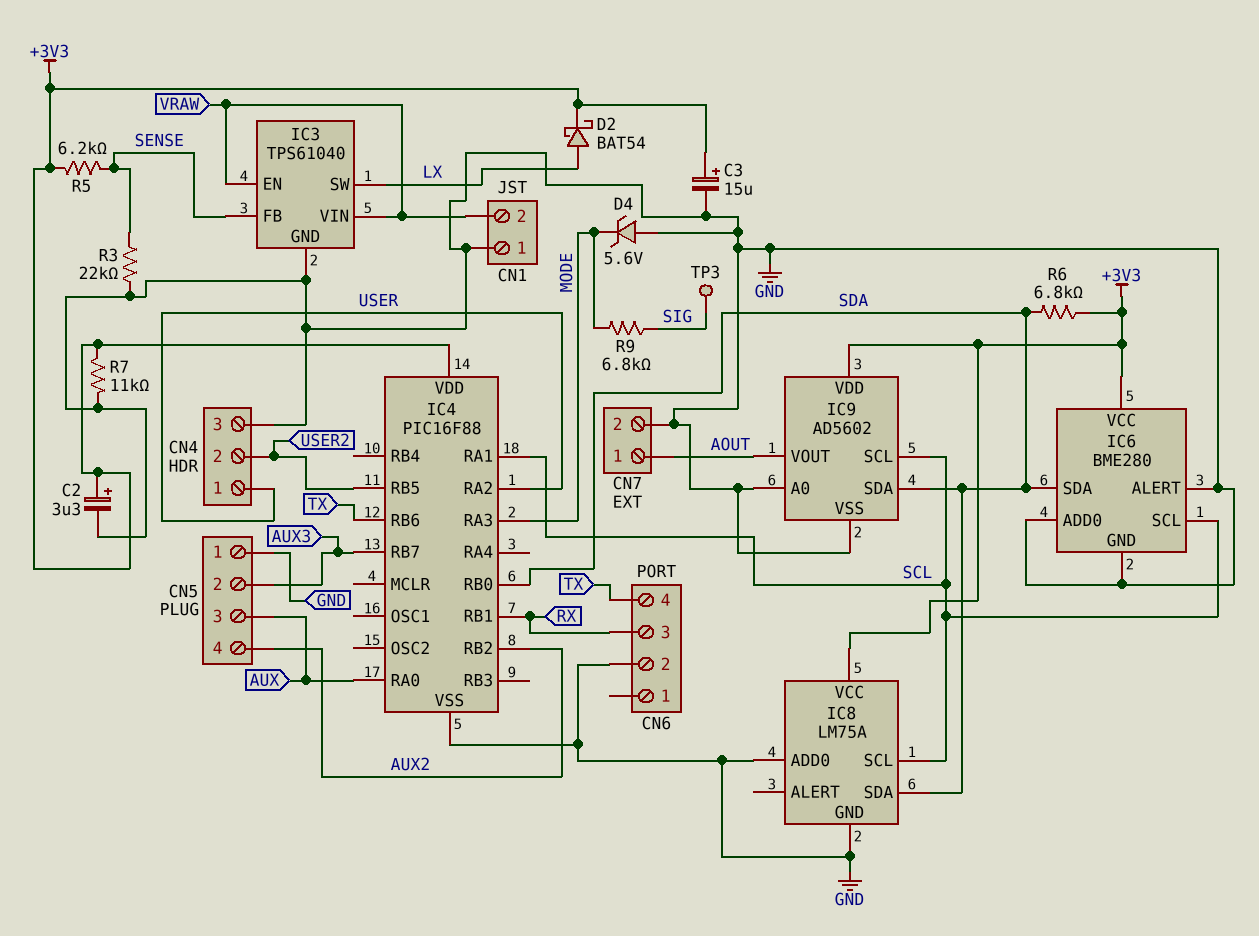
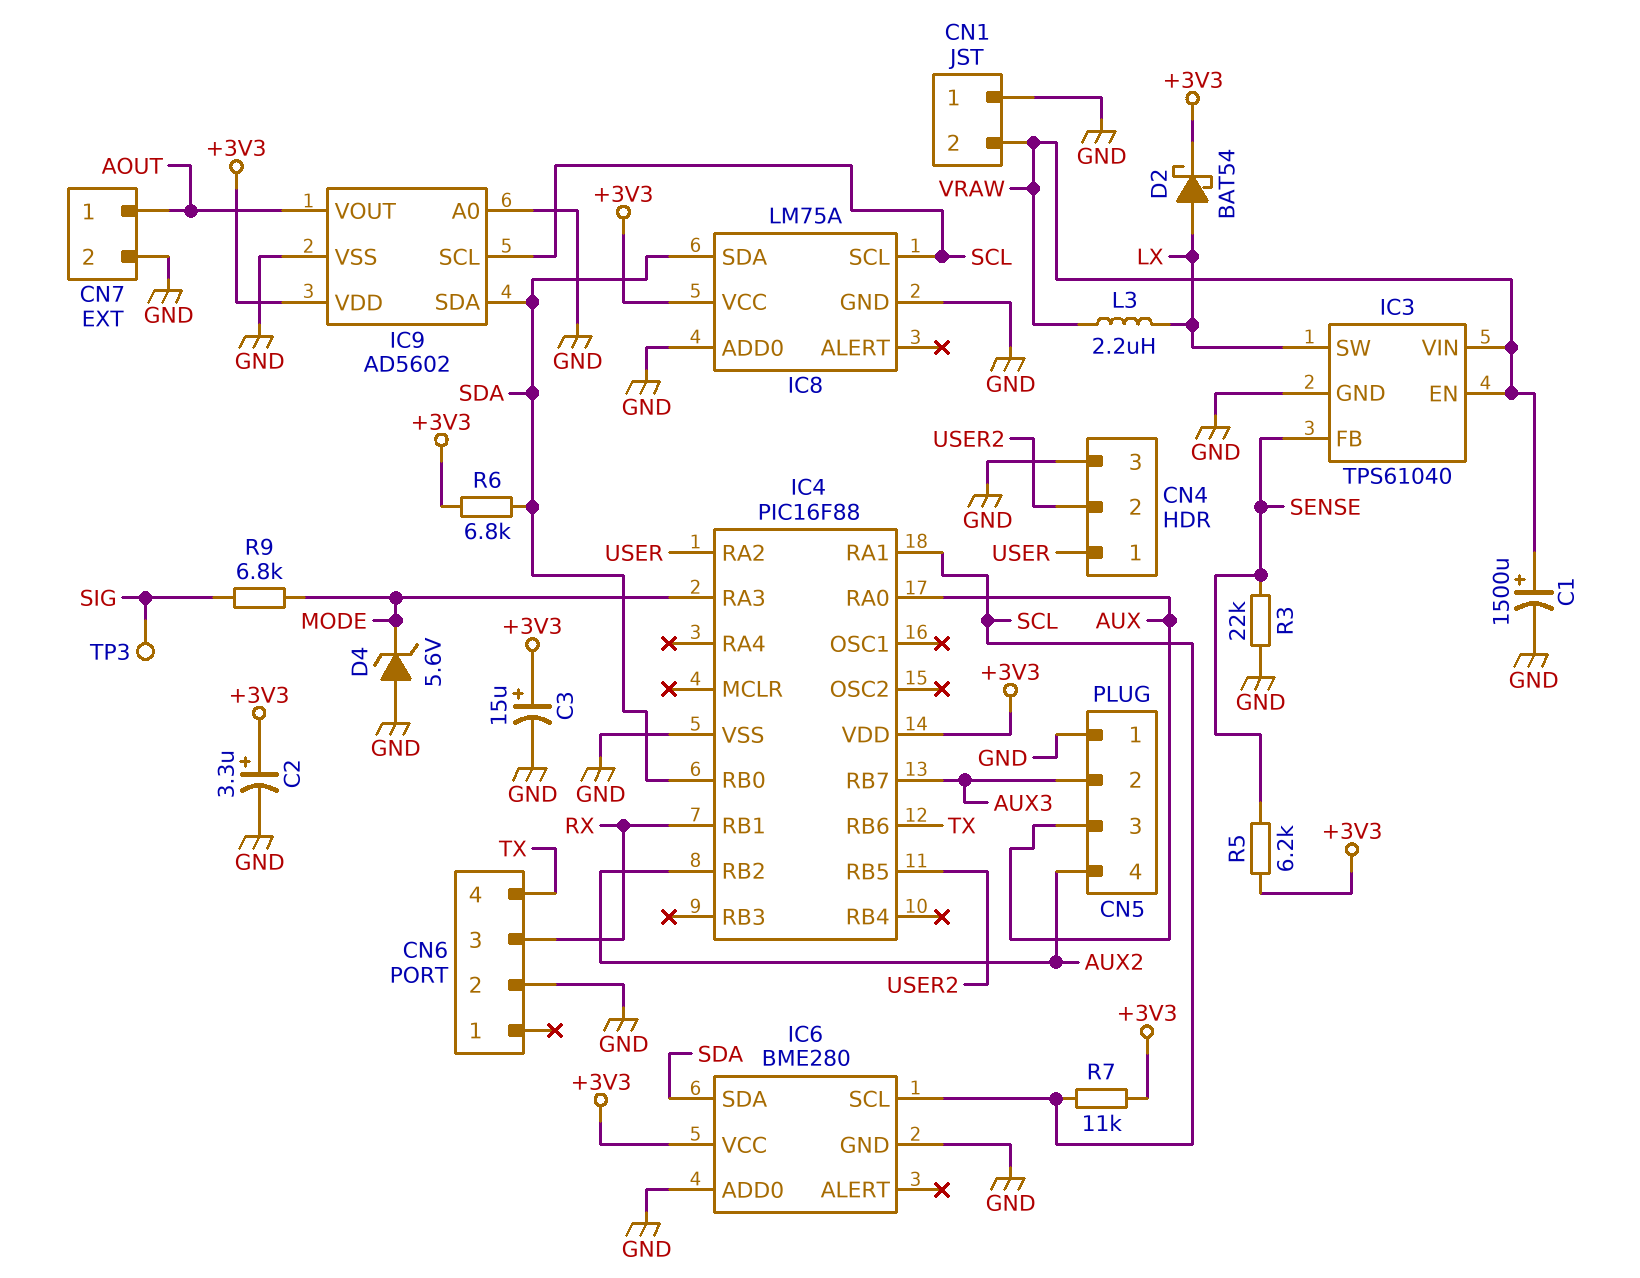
C1: none -> 1500uF (plus VRAW, minus GND)
IC6 pin ALERT: GND -> none
L3: none -> 2.2uH (LX, VRAW)
R7: 11k (+3V3, GND) -> 11k (+3V3, SCL)

